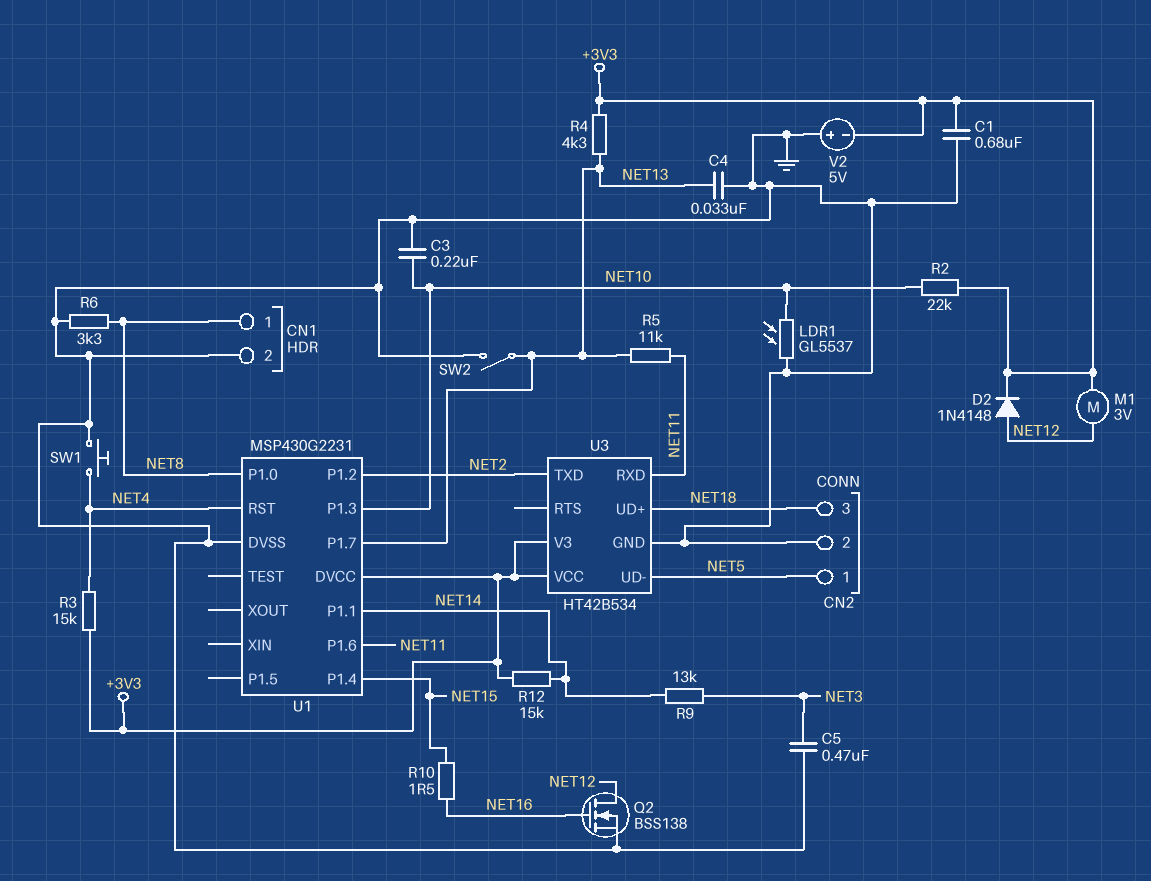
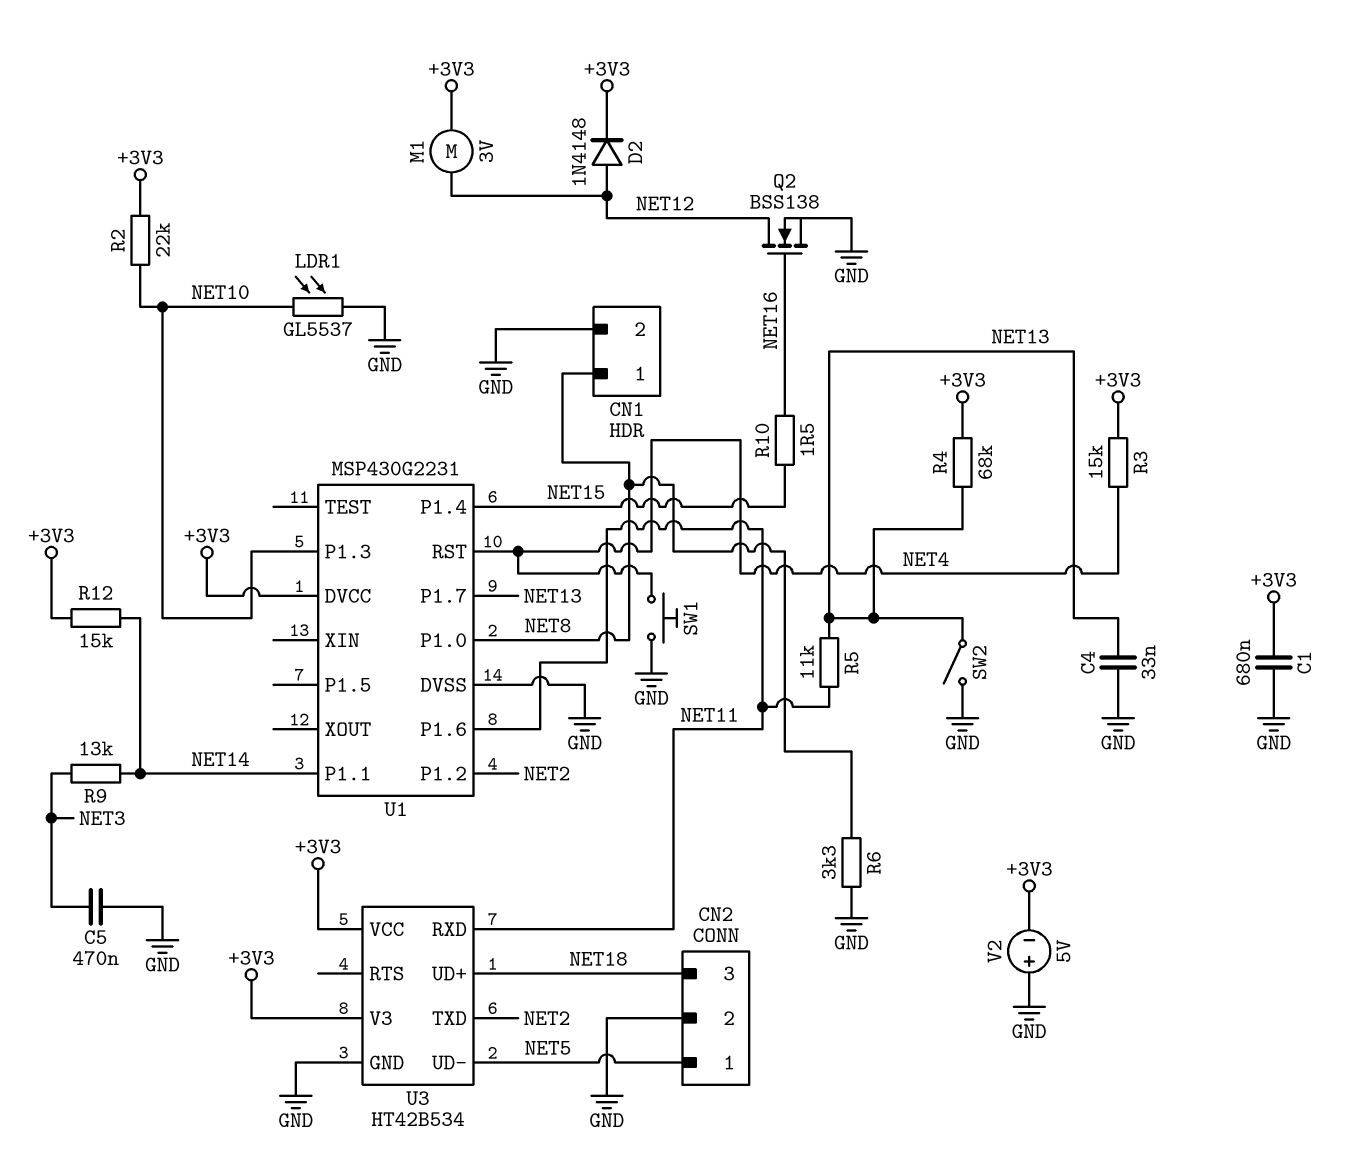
C3: 220nF (GND, NET10) -> none
R4: 4.3k (+3V3, NET13) -> 68k (+3V3, NET13)

